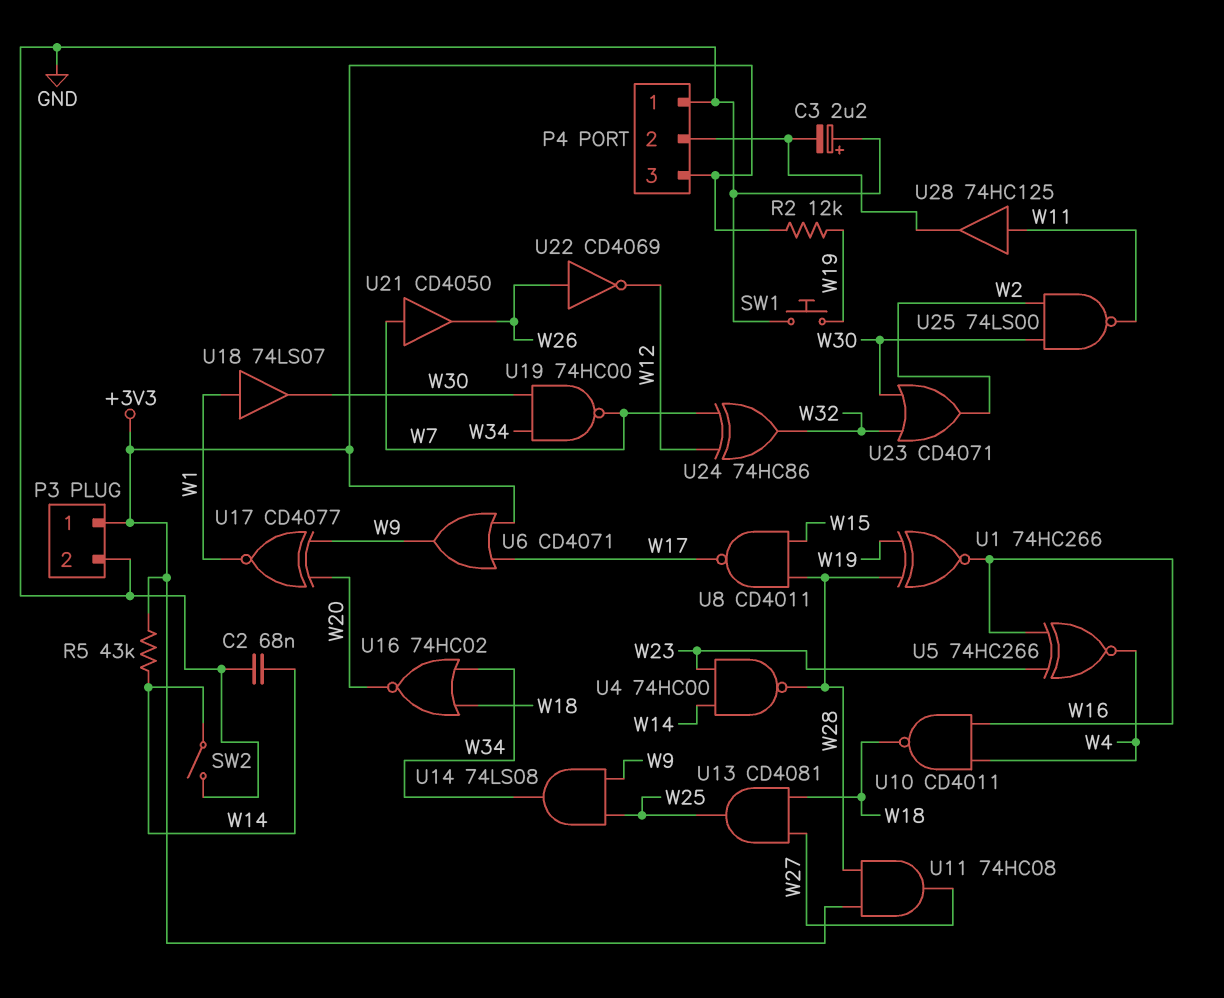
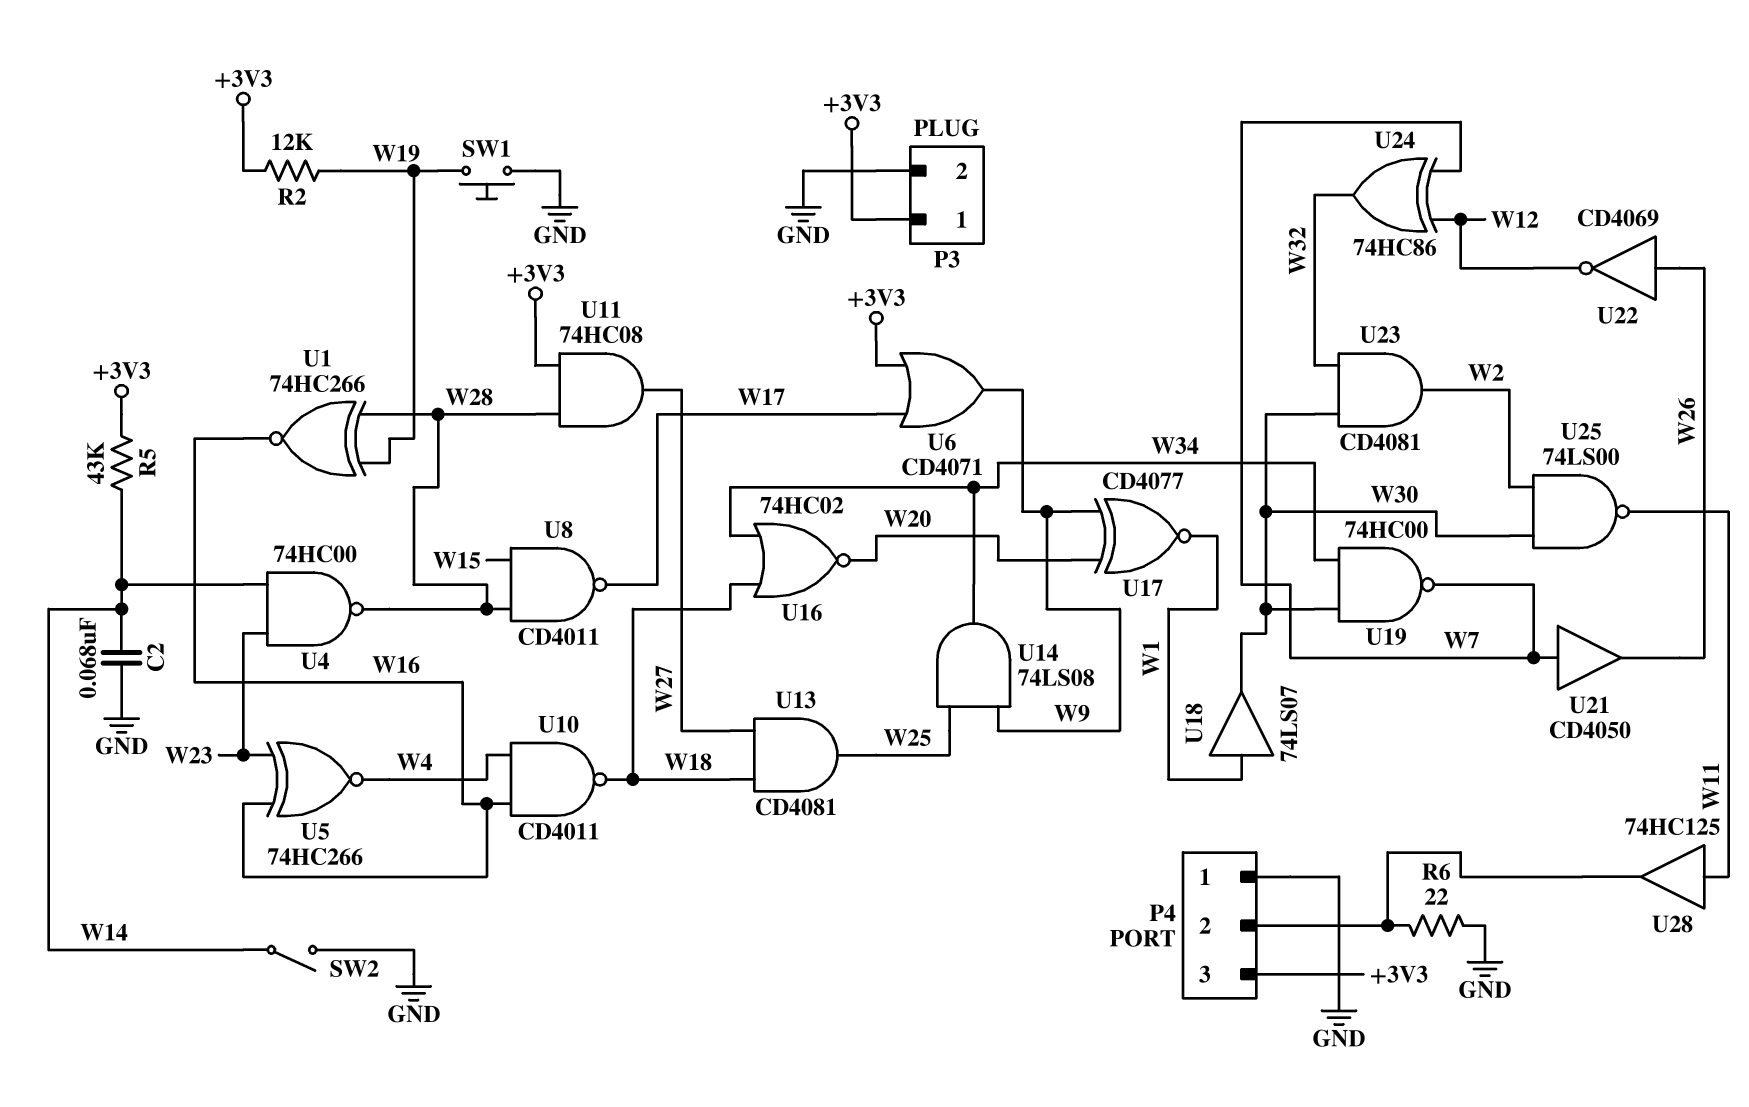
C3: 2.2uF (plus GND, minus P4/2) -> none
R6: none -> 22 (GND, P4/2)
U23: OR CD4071 (in W30, in W32, out W2) -> AND CD4081 (in W30, in W32, out W2)

